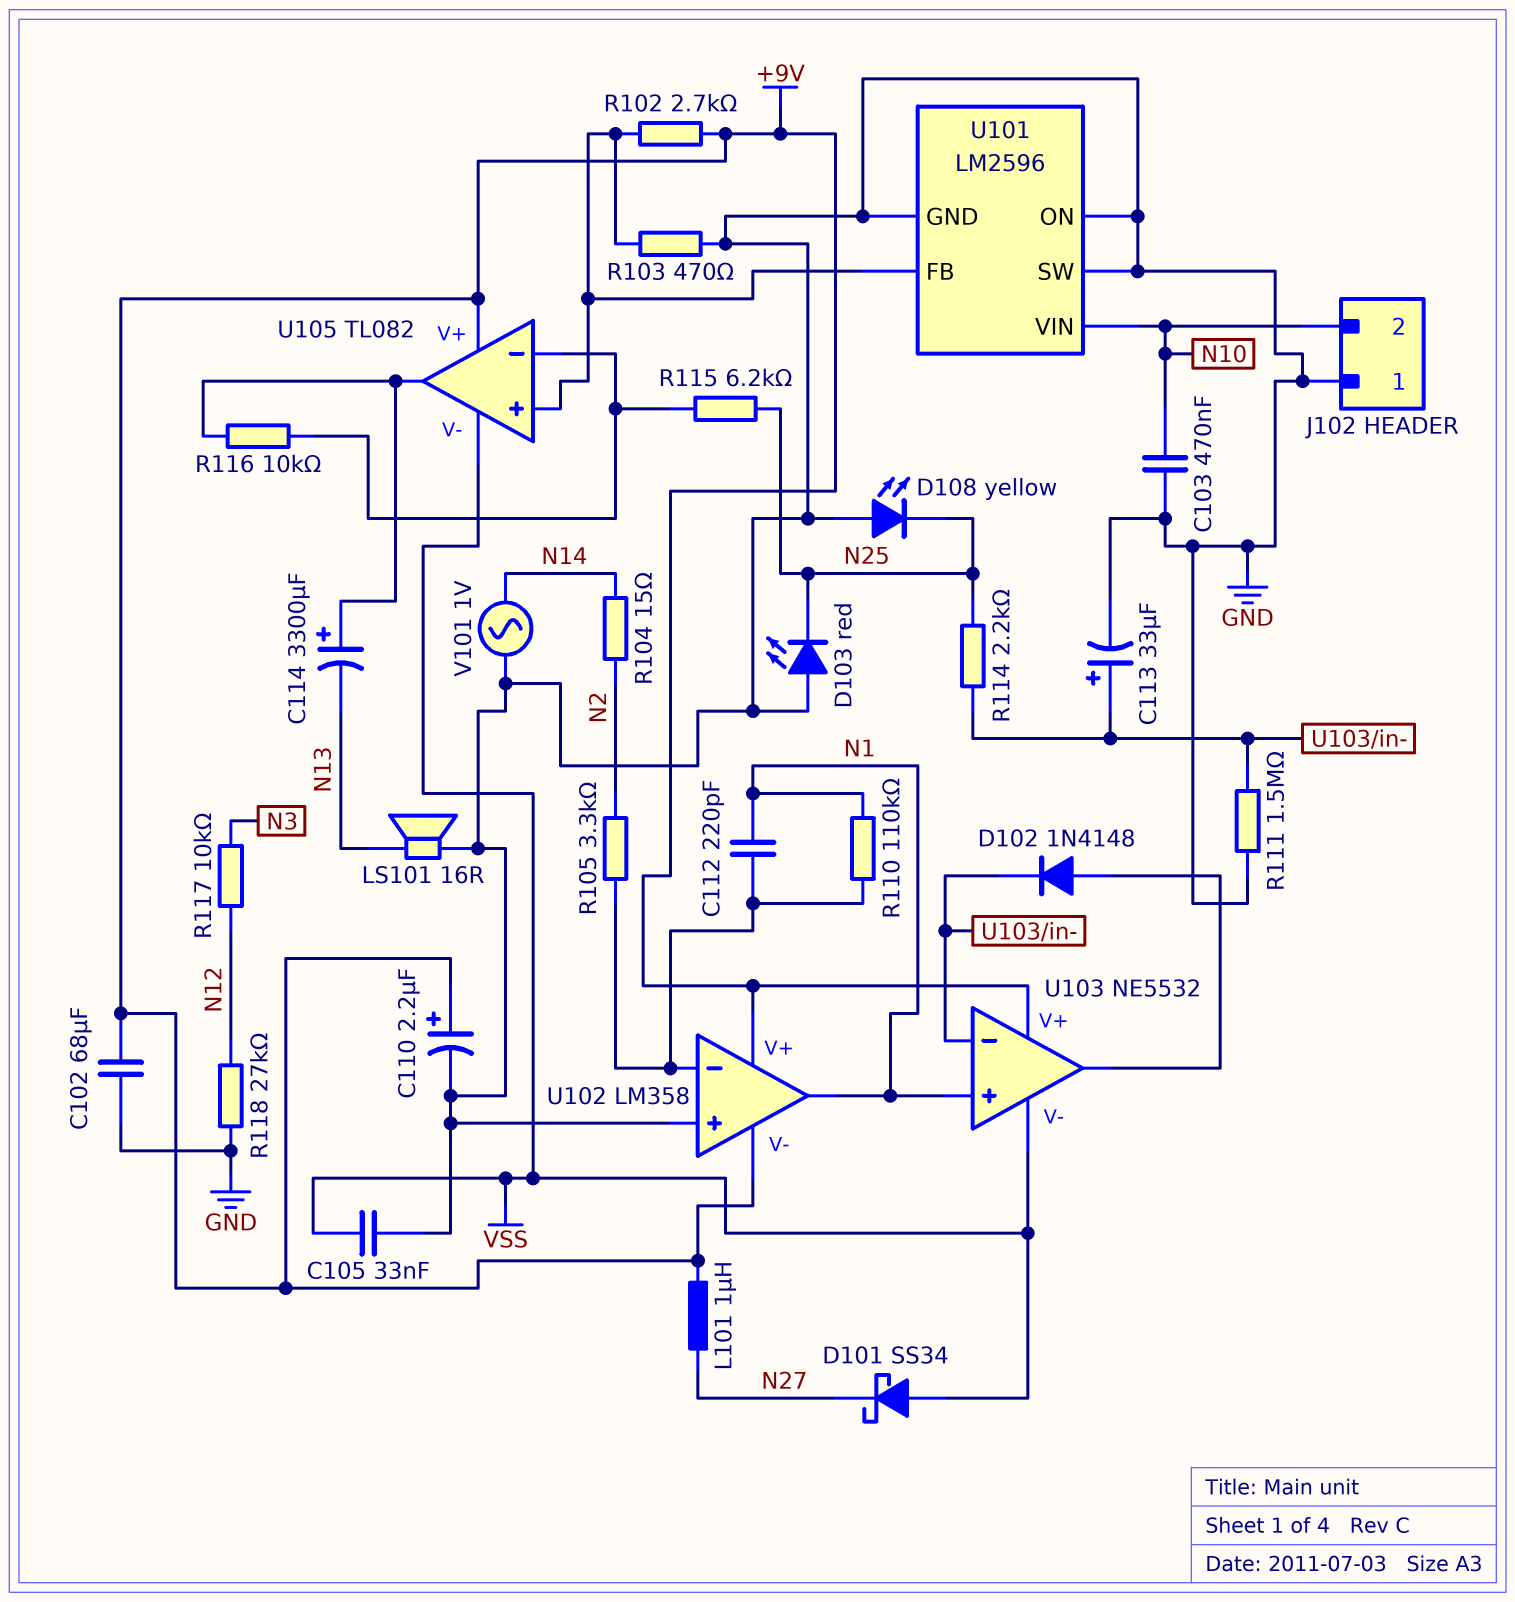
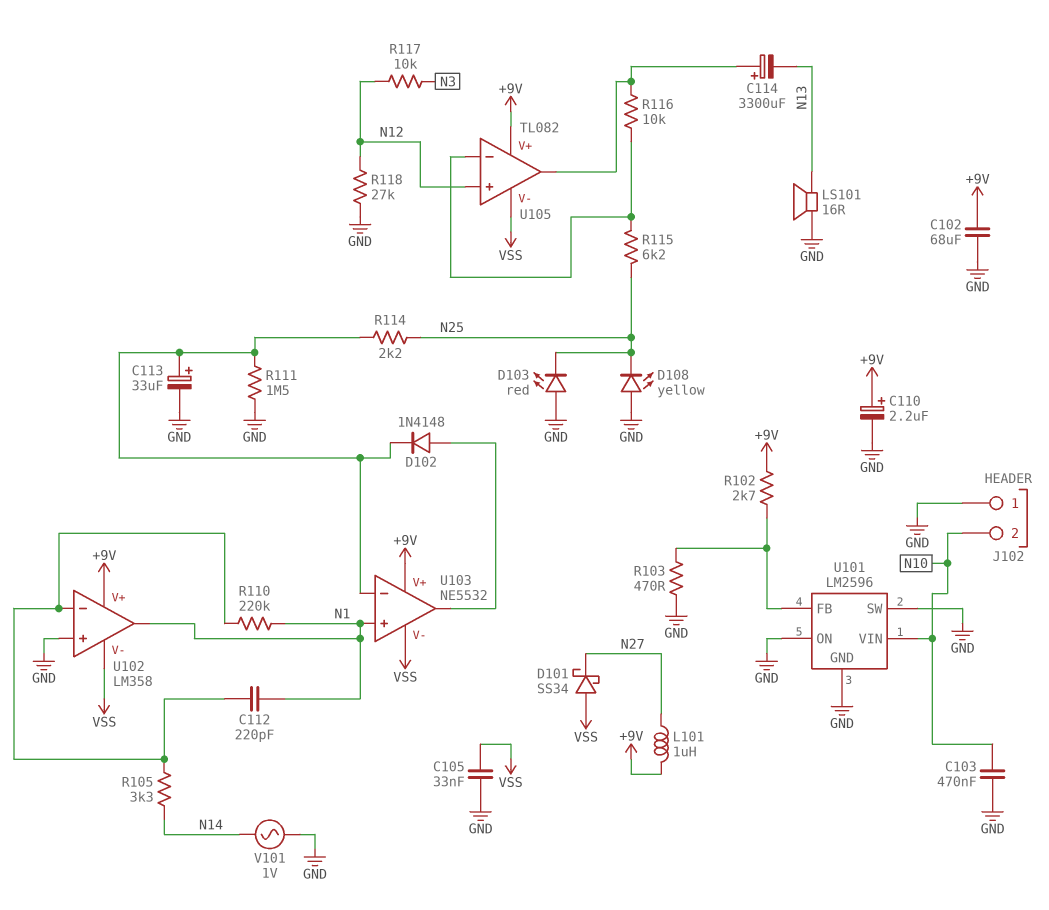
R104: 15 (N2, N14) -> none
R105: 3.3k (N2, U102/in-) -> 3.3k (N14, U102/in-)
R110: 110k (N1, U102/in-) -> 220k (N1, U102/in-)
U102 pin V-: +9V -> VSS
U105 pin in+: U101/FB -> N12

